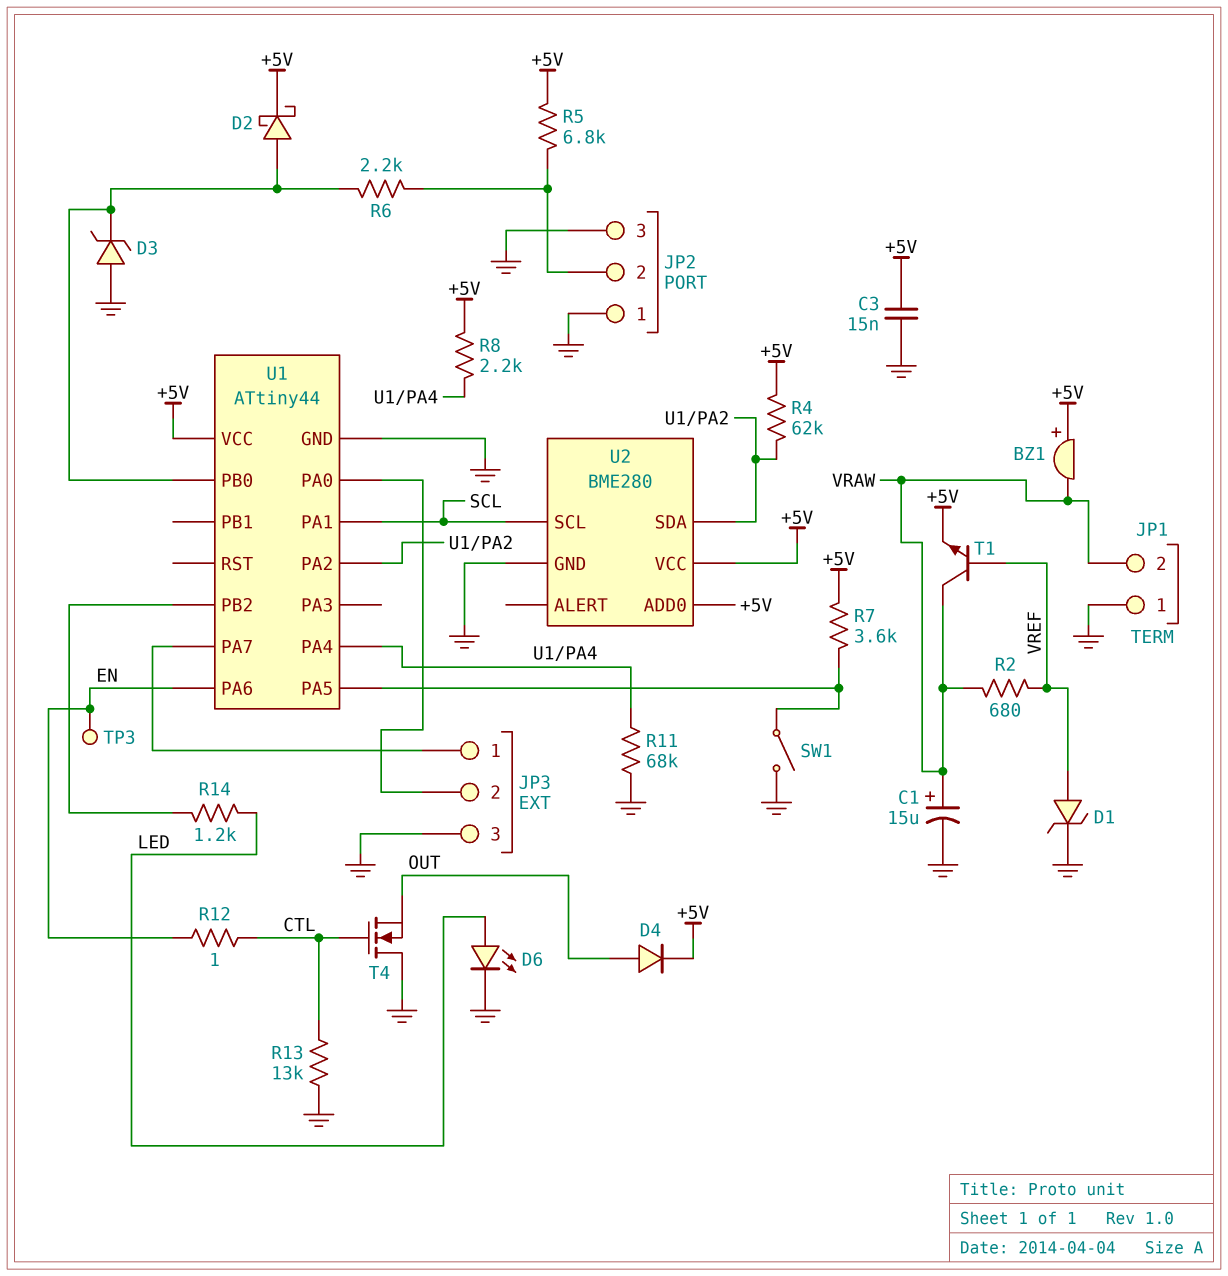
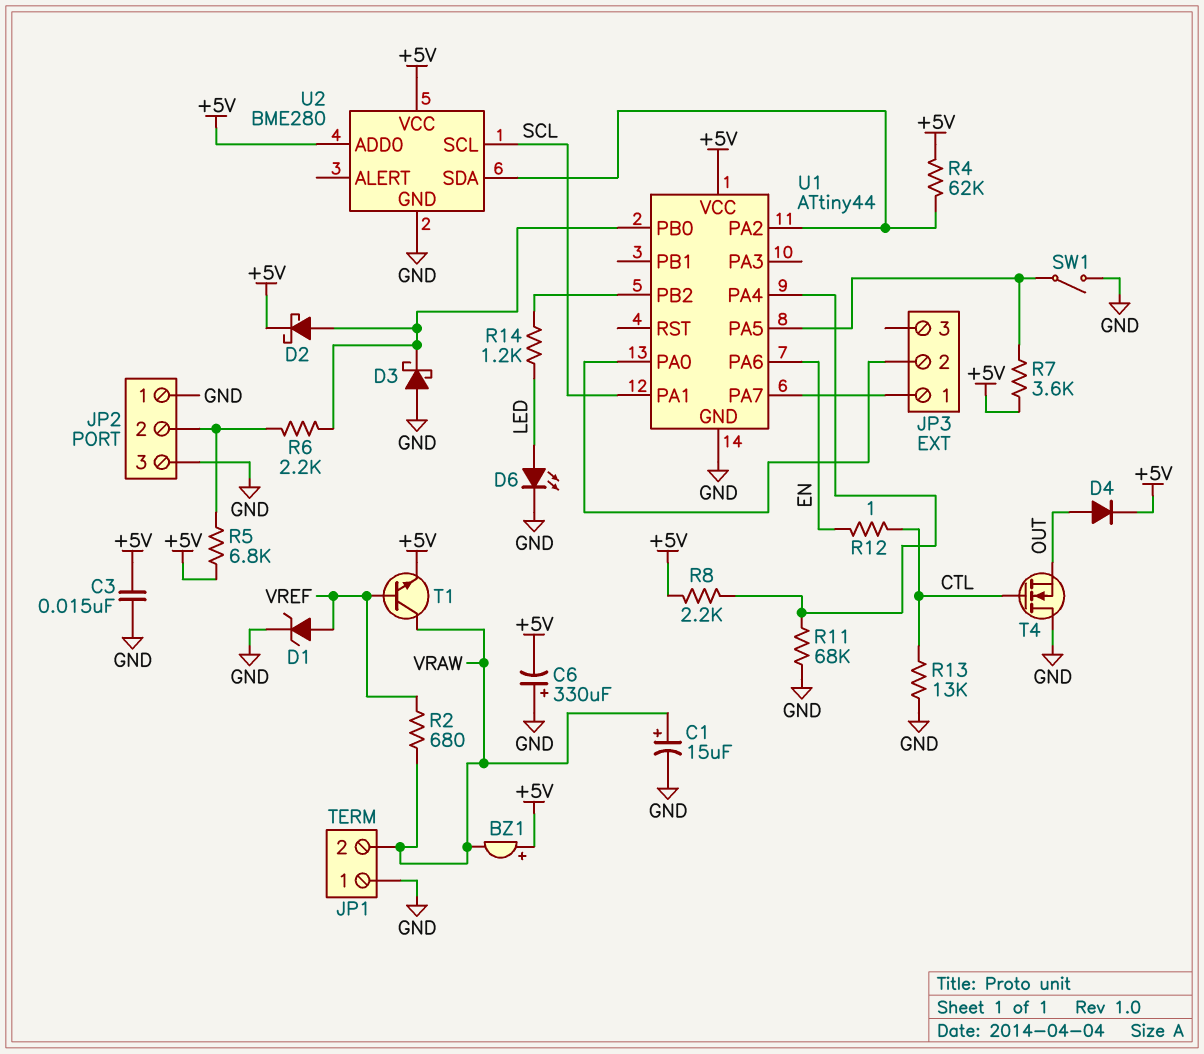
C6: none -> 330uF (plus GND, minus +5V)
D3: zener (A GND, K U1/PB0) -> schottky (A GND, K U1/PB0)
JP3 pin 3: GND -> none
TP3: test point (EN) -> none

